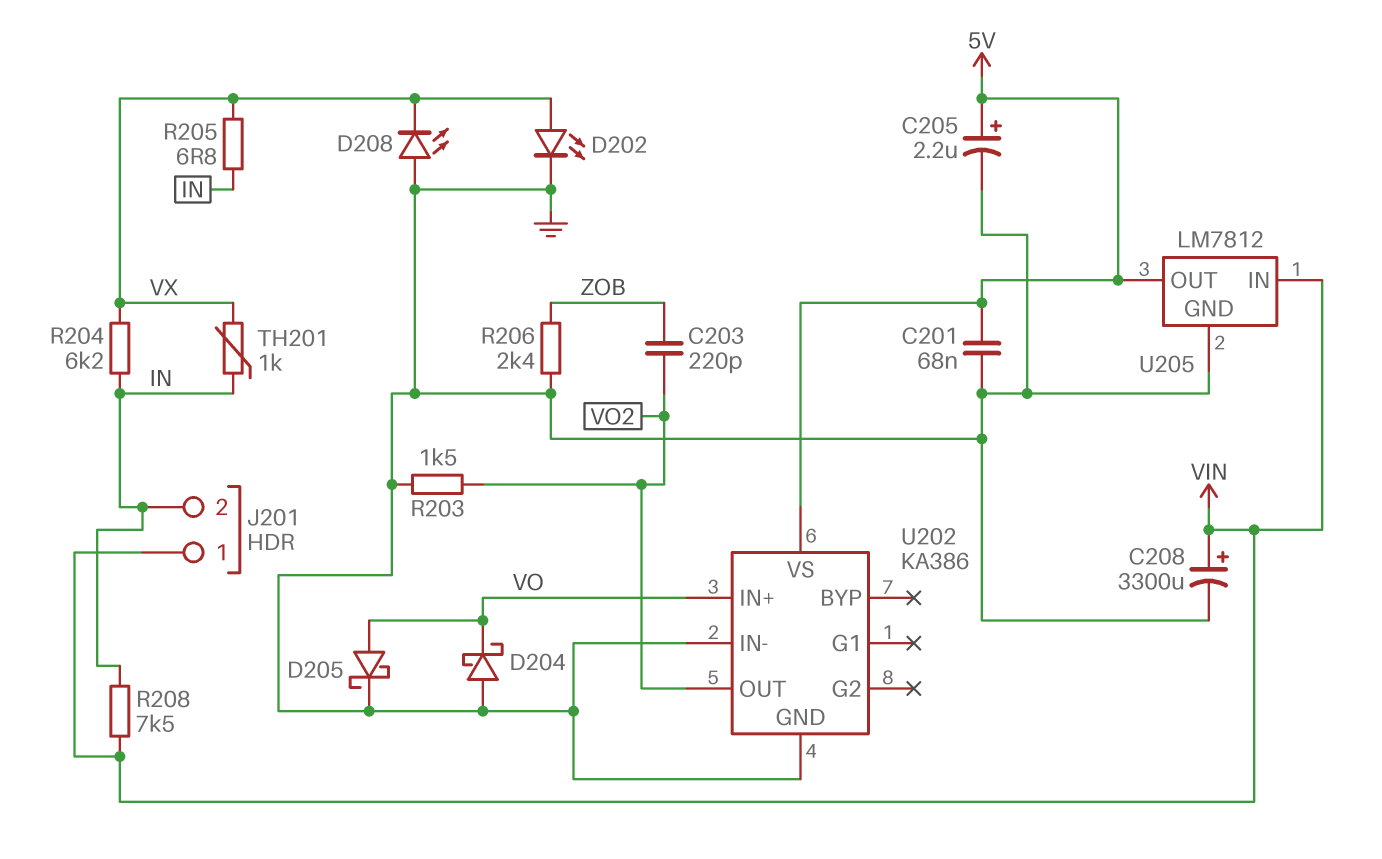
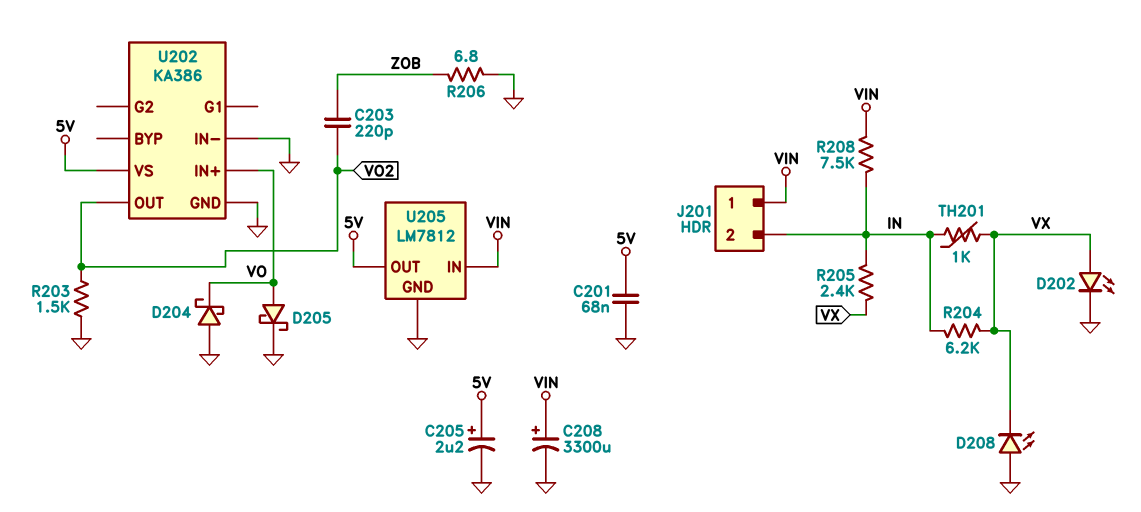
R205: 6.8 (IN, VX) -> 2.4k (IN, VX)
R206: 2.4k (GND, ZOB) -> 6.8 (GND, ZOB)

